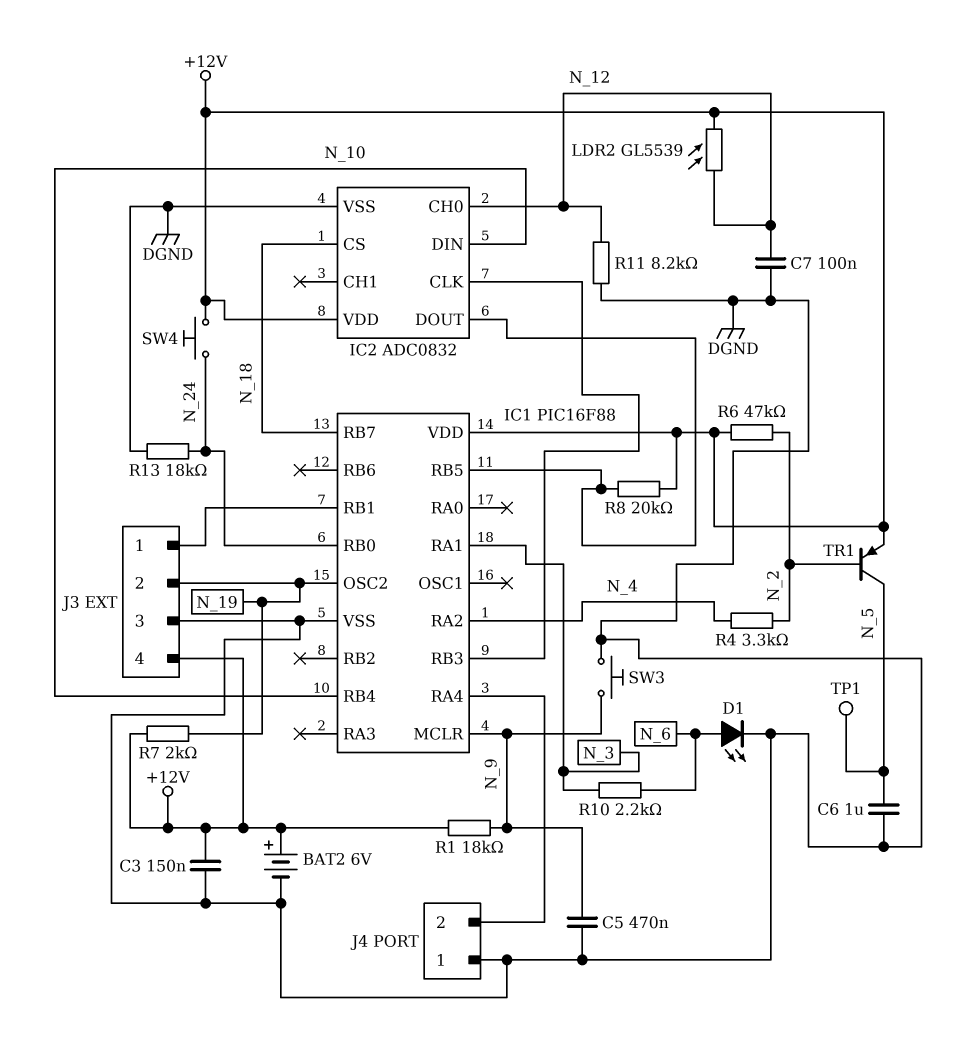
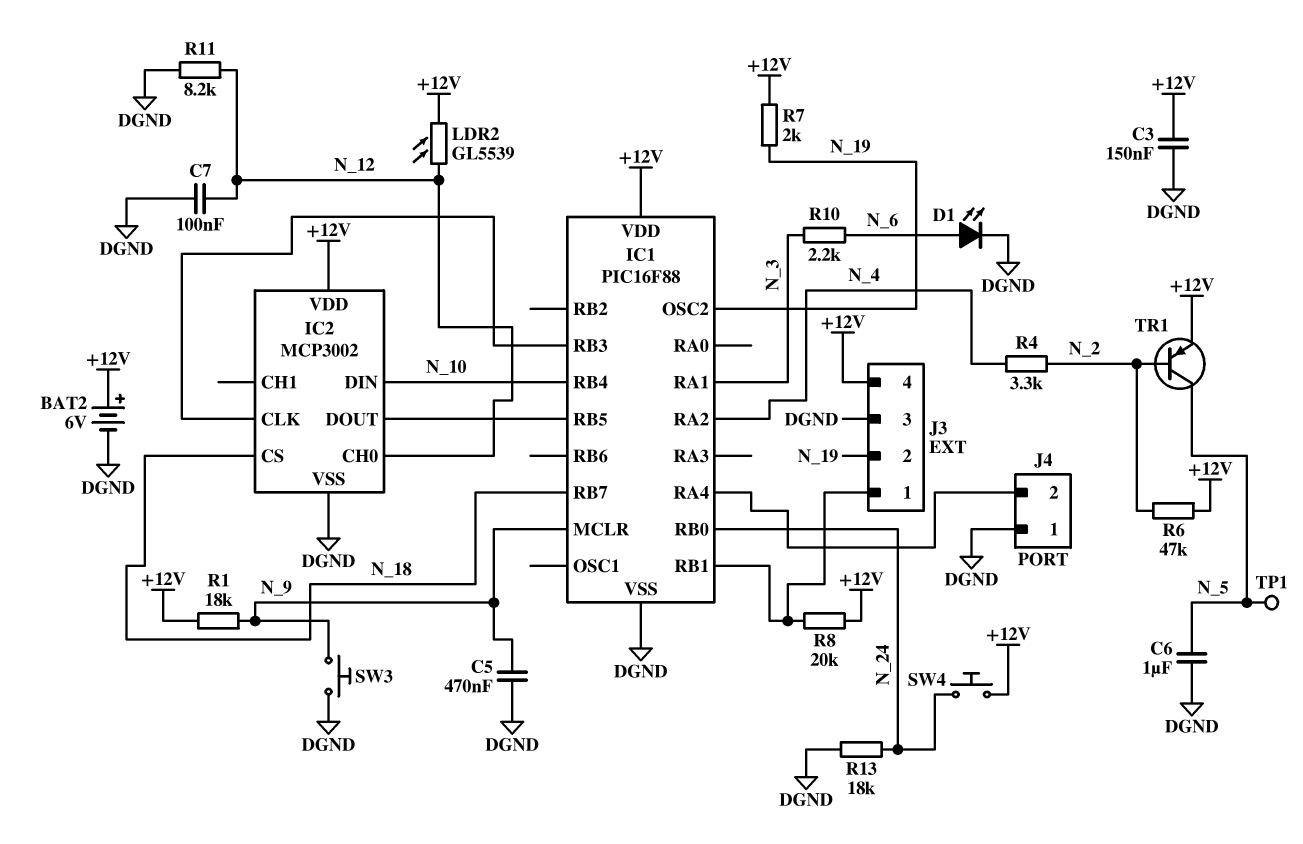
IC2: ADC0832 -> MCP3002
R8: 20k (+12V, IC1/RB5) -> 20k (+12V, IC1/RB1)

